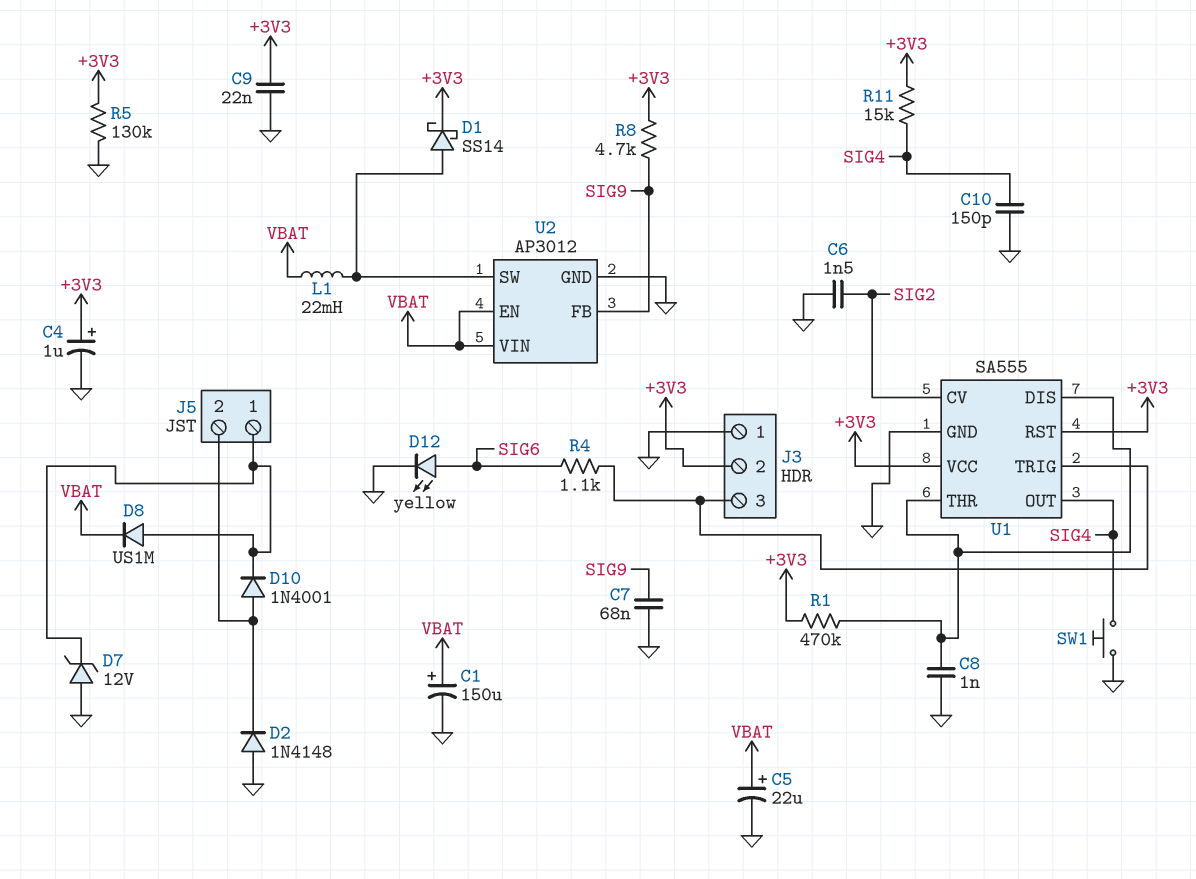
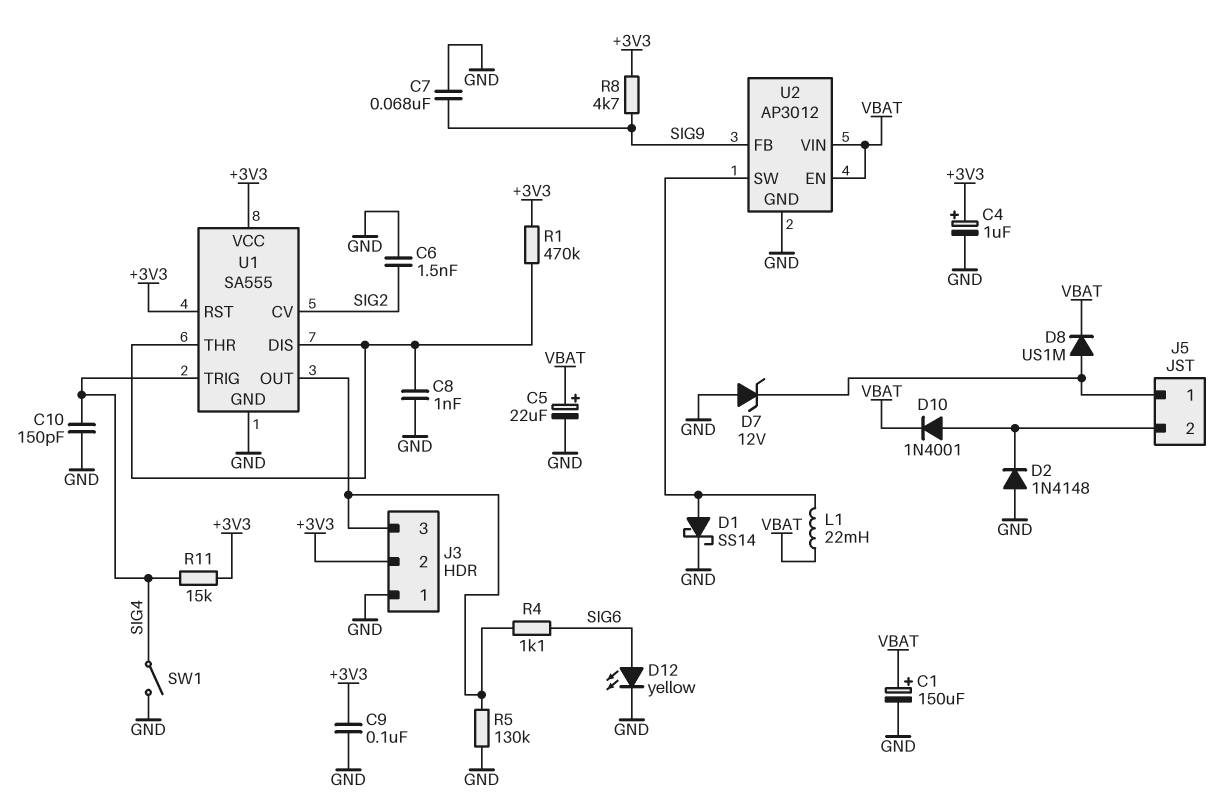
C9: 22nF (+3V3, GND) -> 100nF (+3V3, GND)
D1: schottky SS14 (A U2/SW, K +3V3) -> schottky SS14 (A U2/SW, K GND)
D10: diode 1N4001 (A J5/2, K J5/1) -> diode 1N4001 (A J5/2, K VBAT)
R5: 130k (+3V3, GND) -> 130k (GND, J3/3)
SW1: button (GND, SIG4) -> switch (GND, SIG4)
U1 pin OUT: SIG4 -> J3/3
U1 pin TRIG: J3/3 -> SIG4

